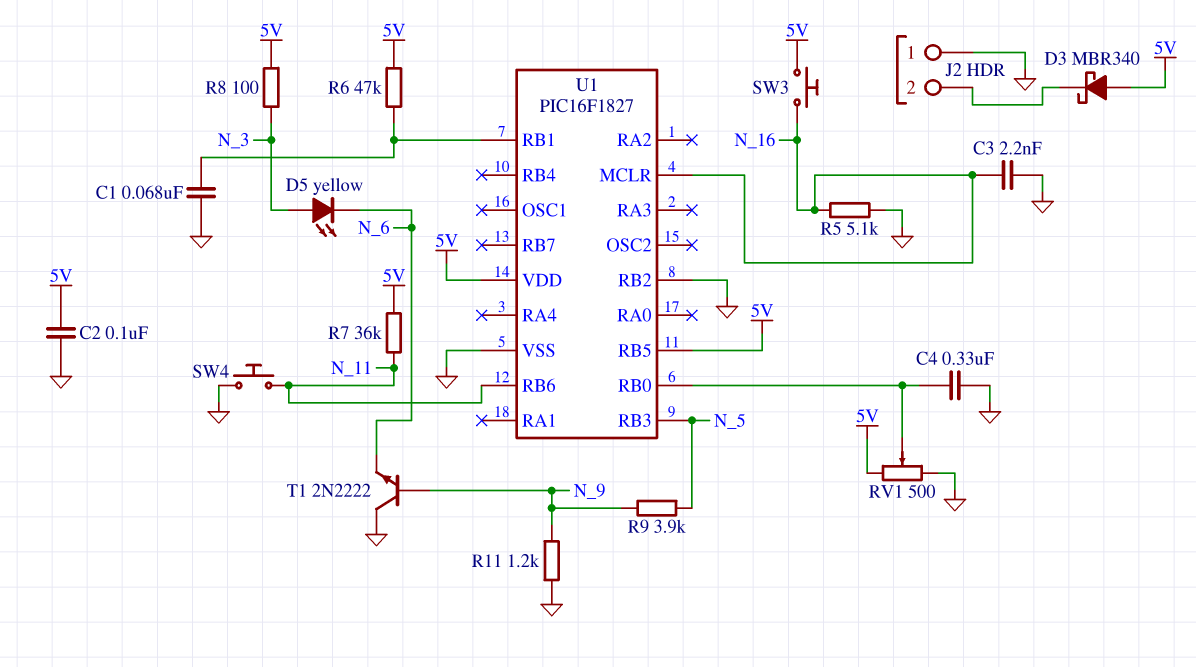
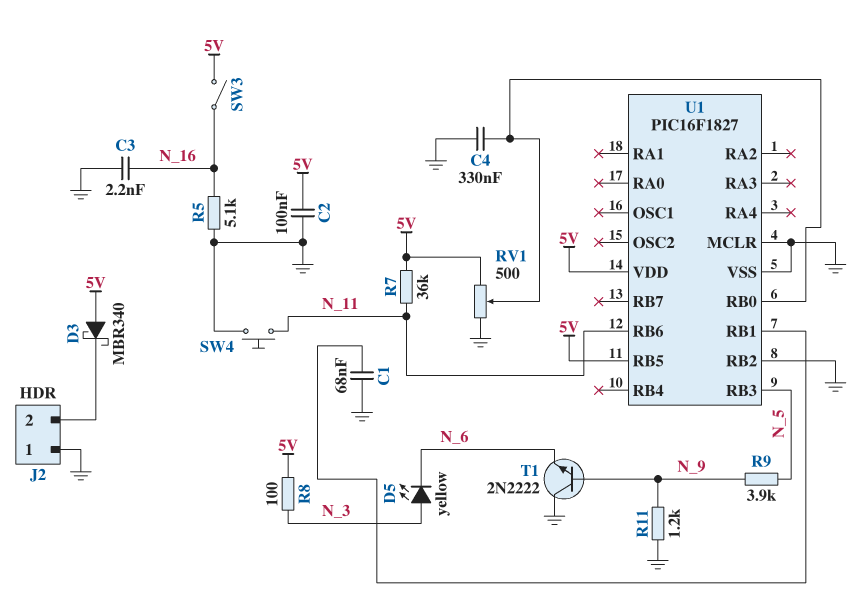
R6: 47k (5V, U1/RB1) -> none
SW3: button (5V, N_16) -> switch (5V, N_16)
U1 pin MCLR: N_16 -> GND

